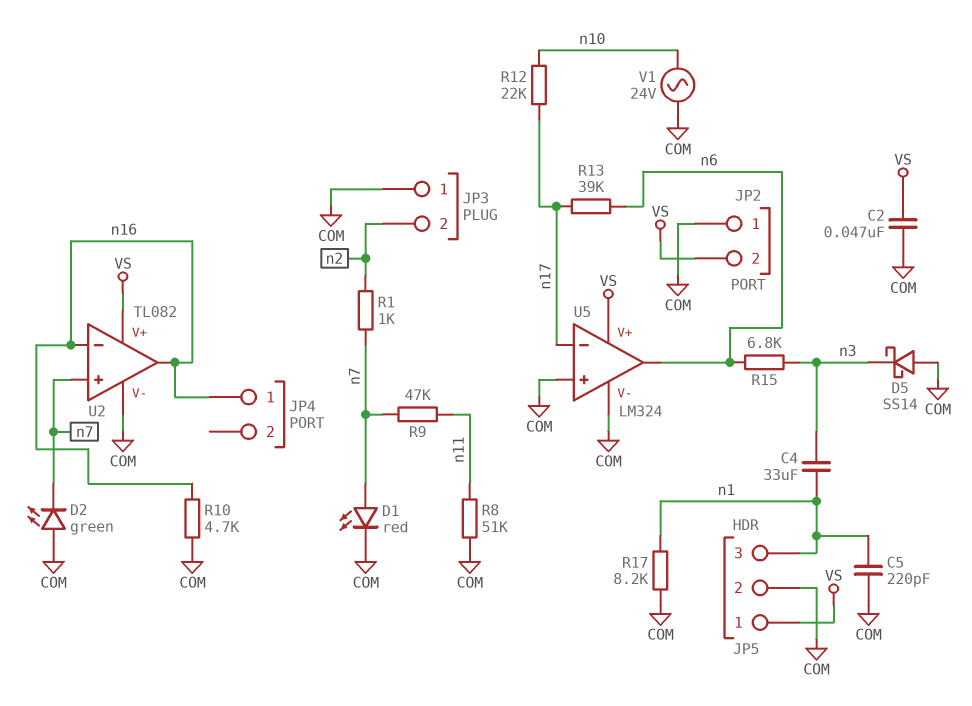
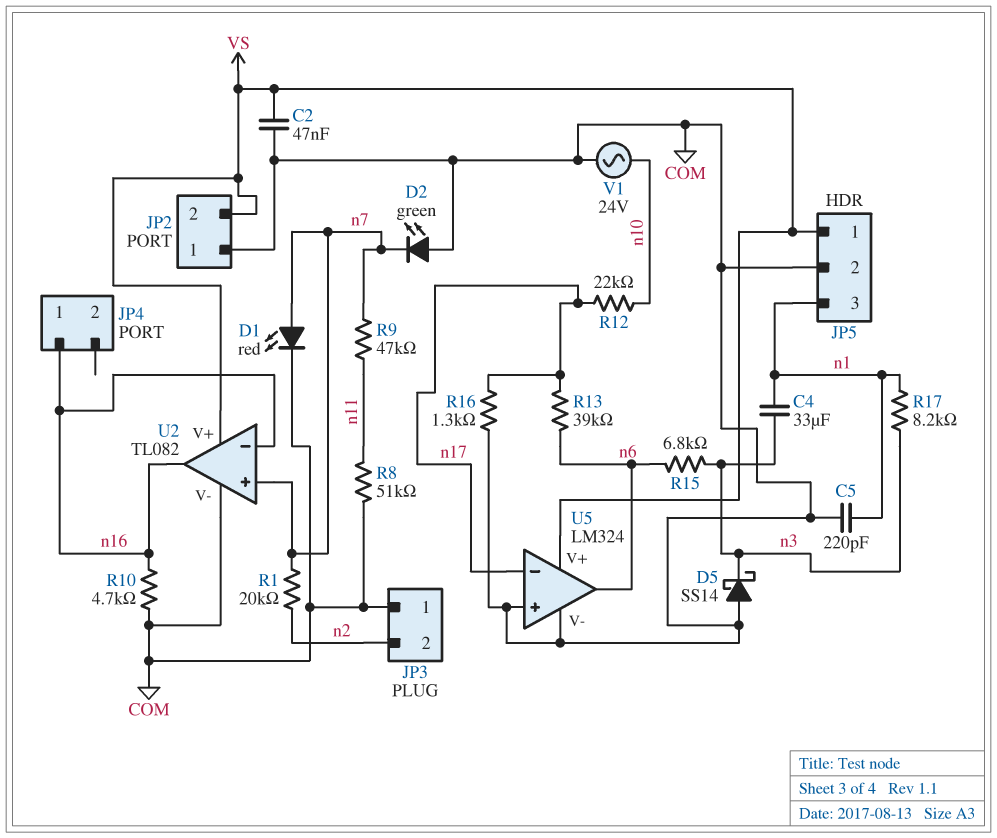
R1: 1k (n2, n7) -> 20k (n2, n7)
R16: none -> 1.3k (COM, n17)
R17: 8.2k (COM, n1) -> 8.2k (n1, n3)

